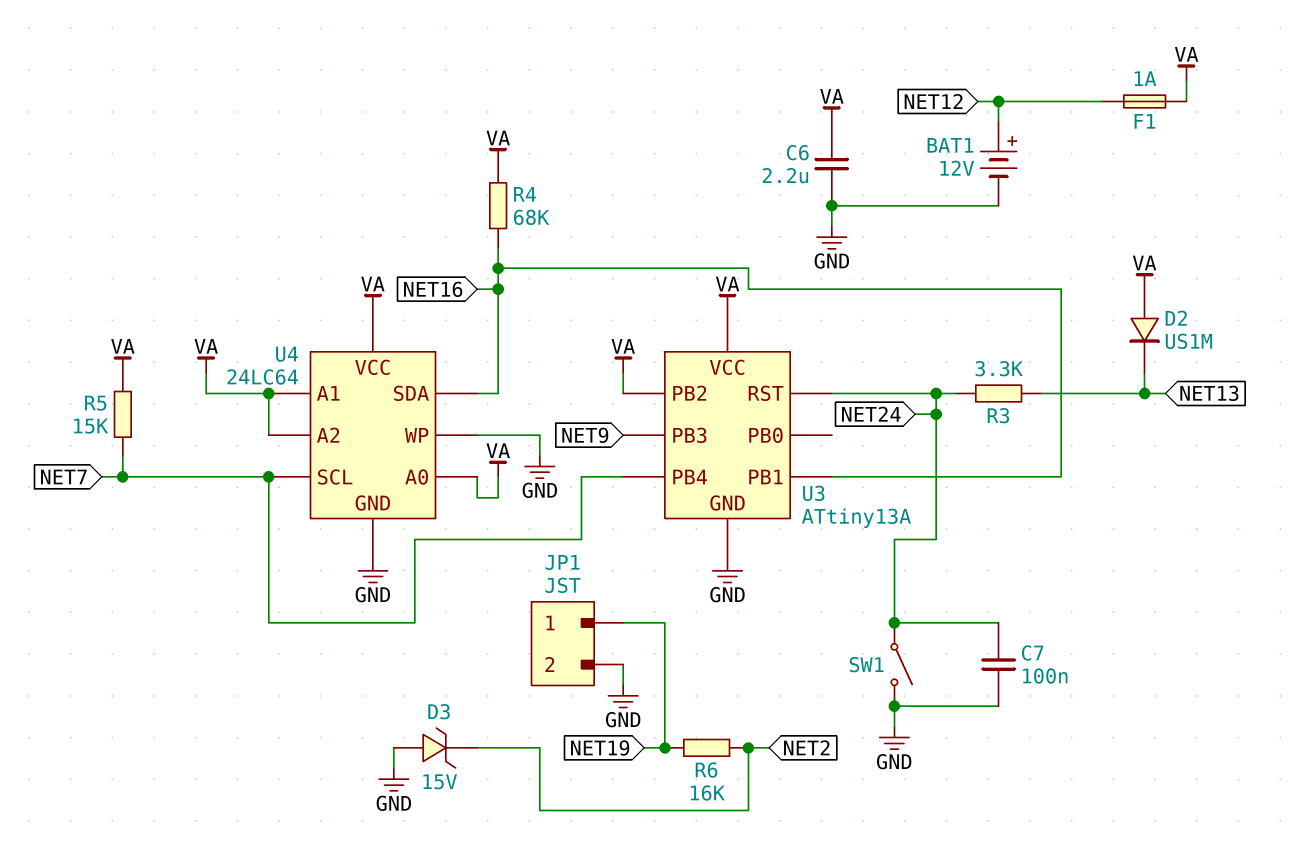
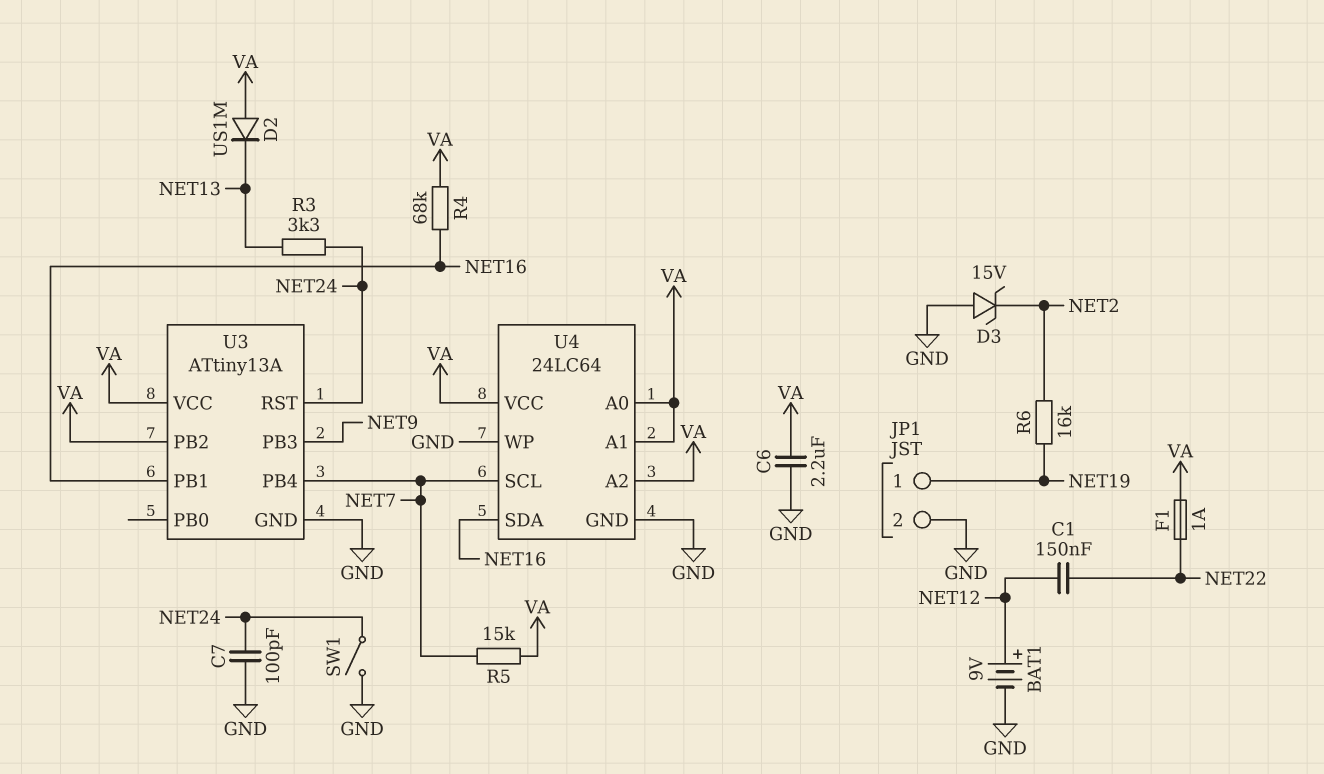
BAT1: 12V (plus NET12, minus GND) -> 9V (plus NET12, minus GND)
C1: none -> 150nF (NET12, NET22)
C7: 100nF (GND, NET24) -> 100pF (GND, NET24)
F1: 1A (NET12, VA) -> 1A (NET22, VA)

